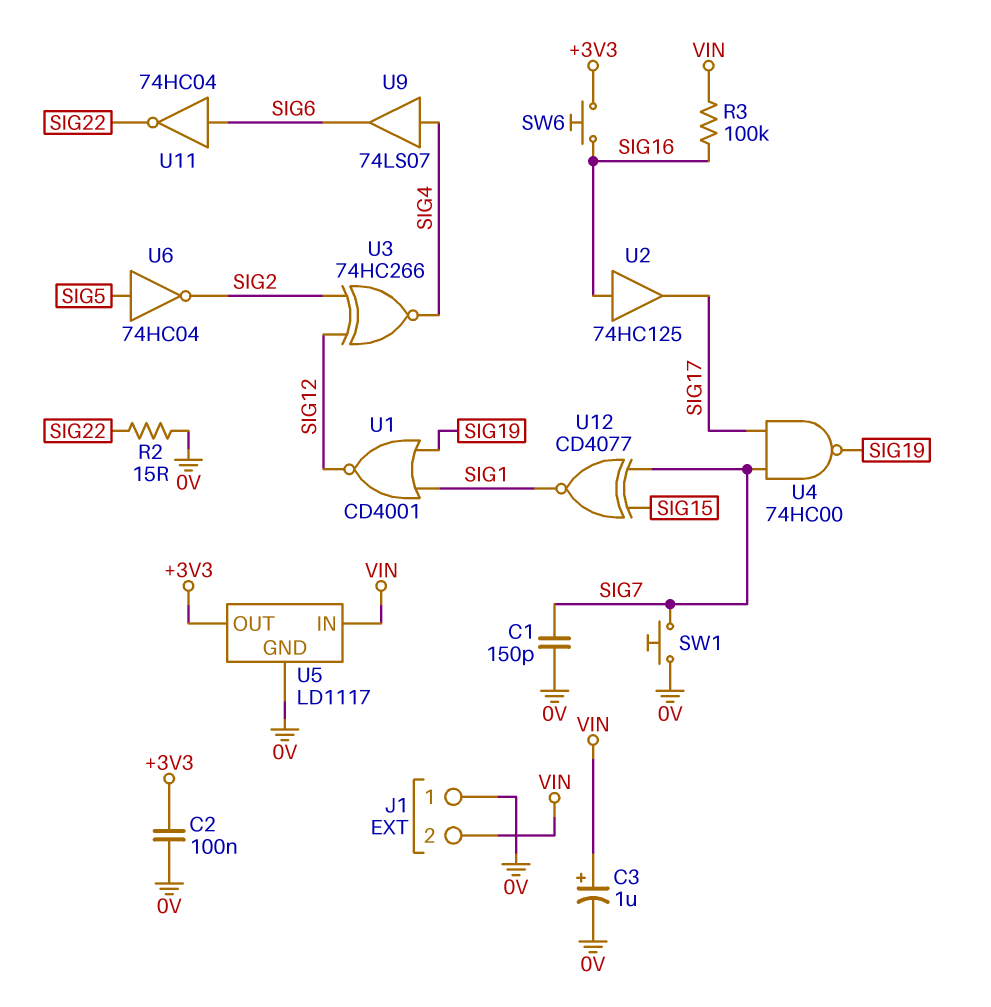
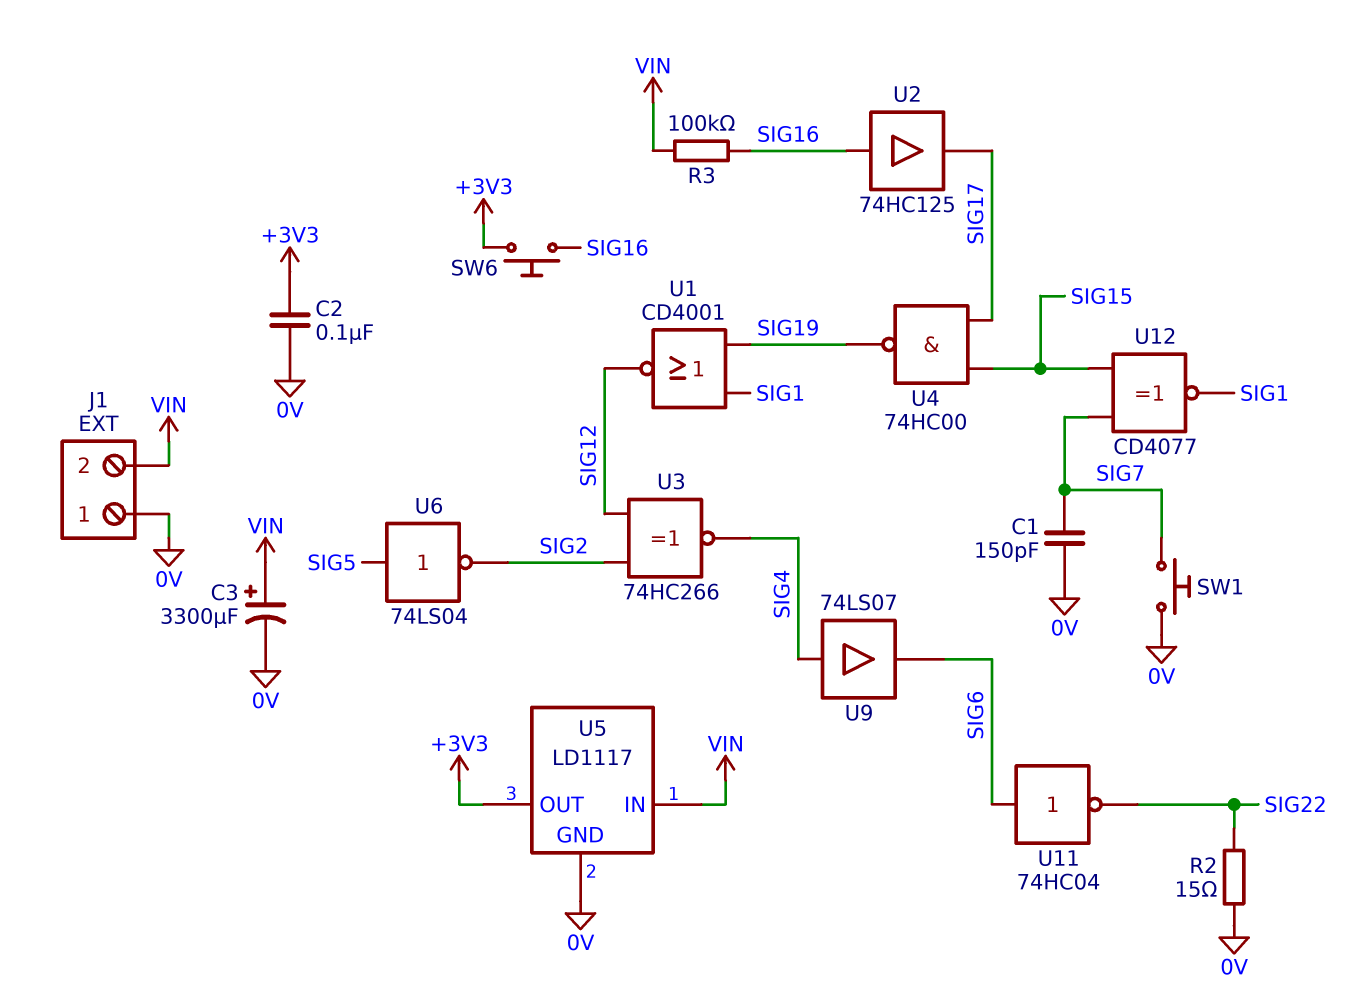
C3: 1uF (plus VIN, minus 0V) -> 3300uF (plus VIN, minus 0V)
U4: NAND 74HC00 (in SIG7, in SIG17, out SIG19) -> NAND 74HC00 (in SIG15, in SIG17, out SIG19)
U6: NOT 74HC04 (in SIG5, out SIG2) -> NOT 74LS04 (in SIG5, out SIG2)

